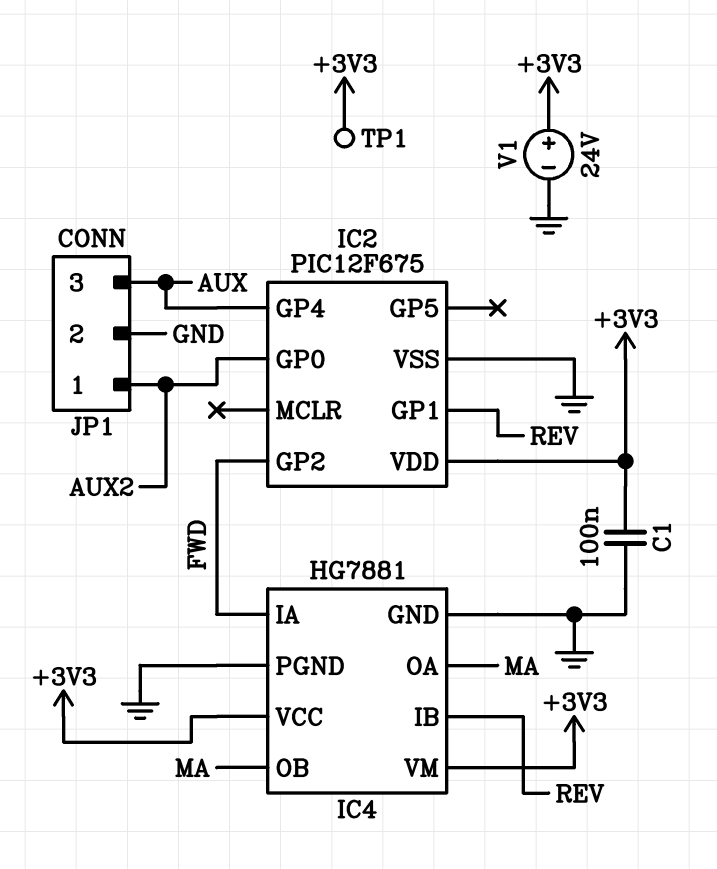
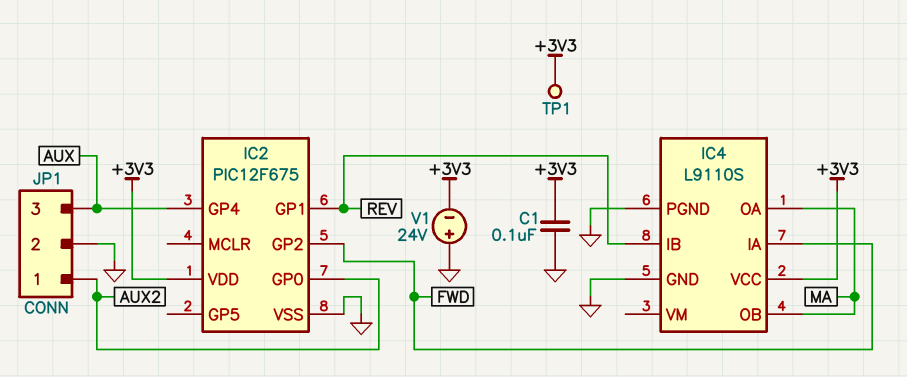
IC4: HG7881 -> L9110S
IC4 pin VM: +3V3 -> none
V1: 24V (plus +3V3, minus GND) -> 24V (plus GND, minus +3V3)

